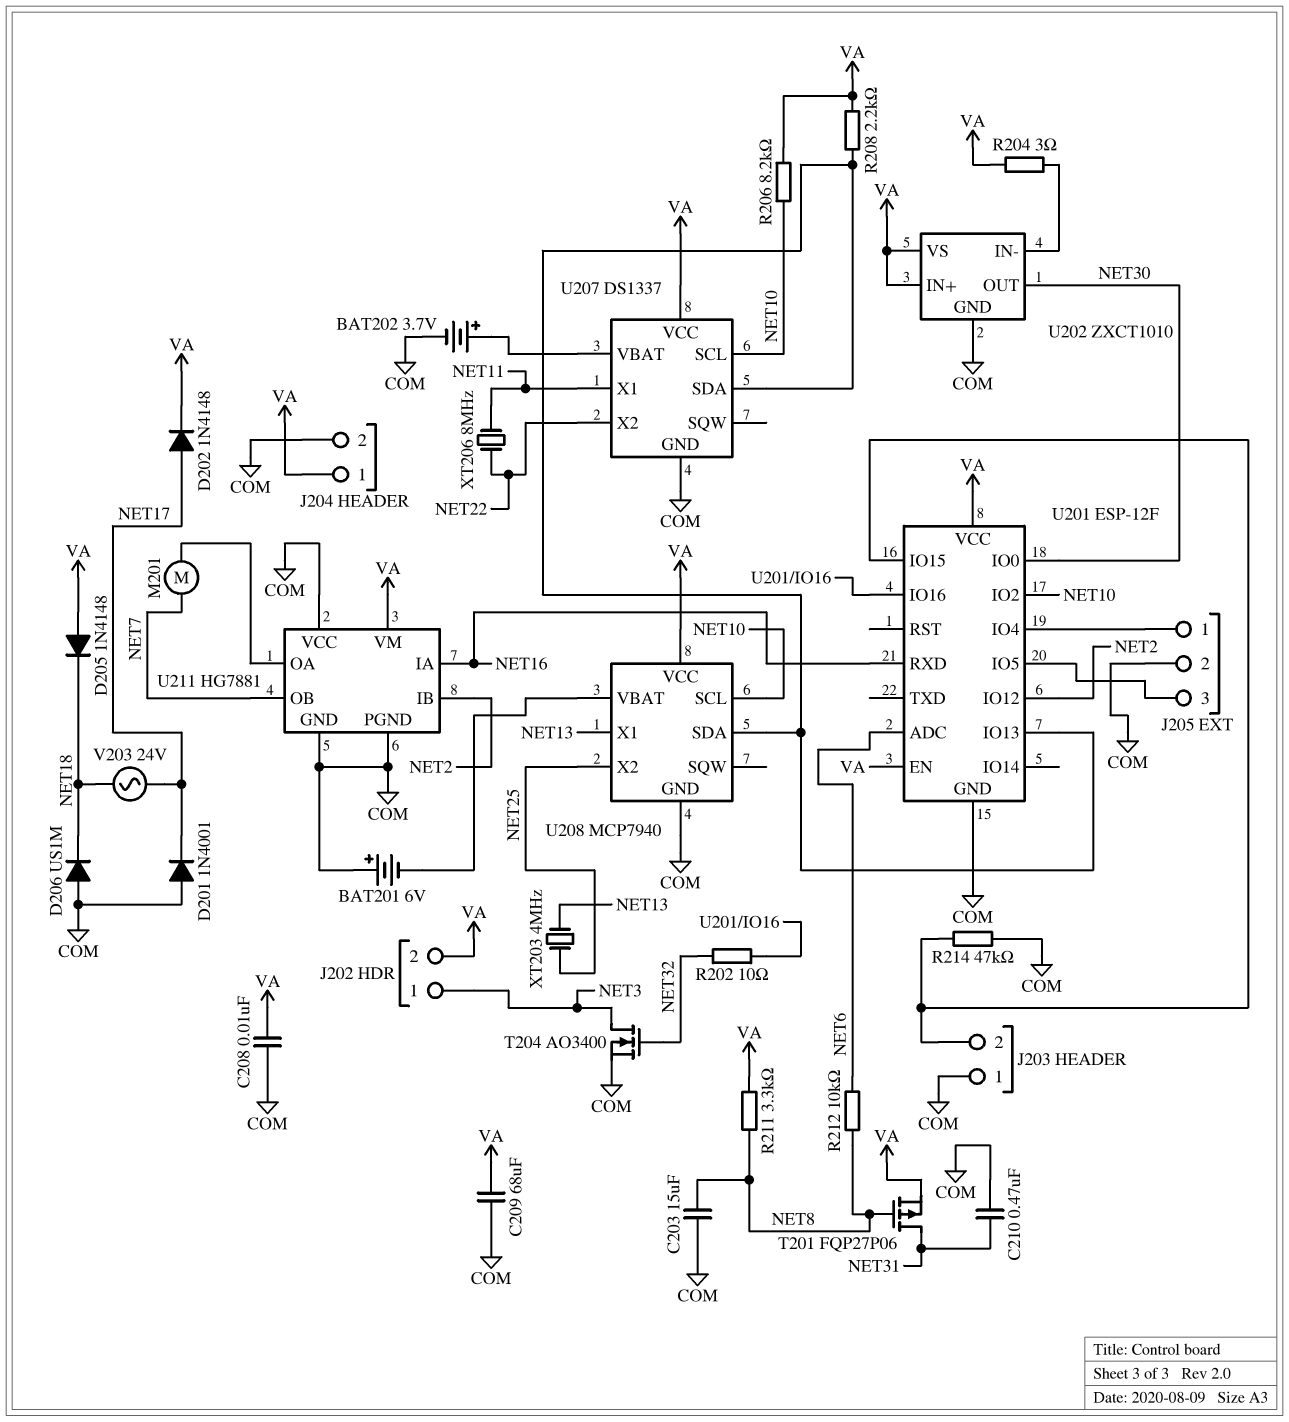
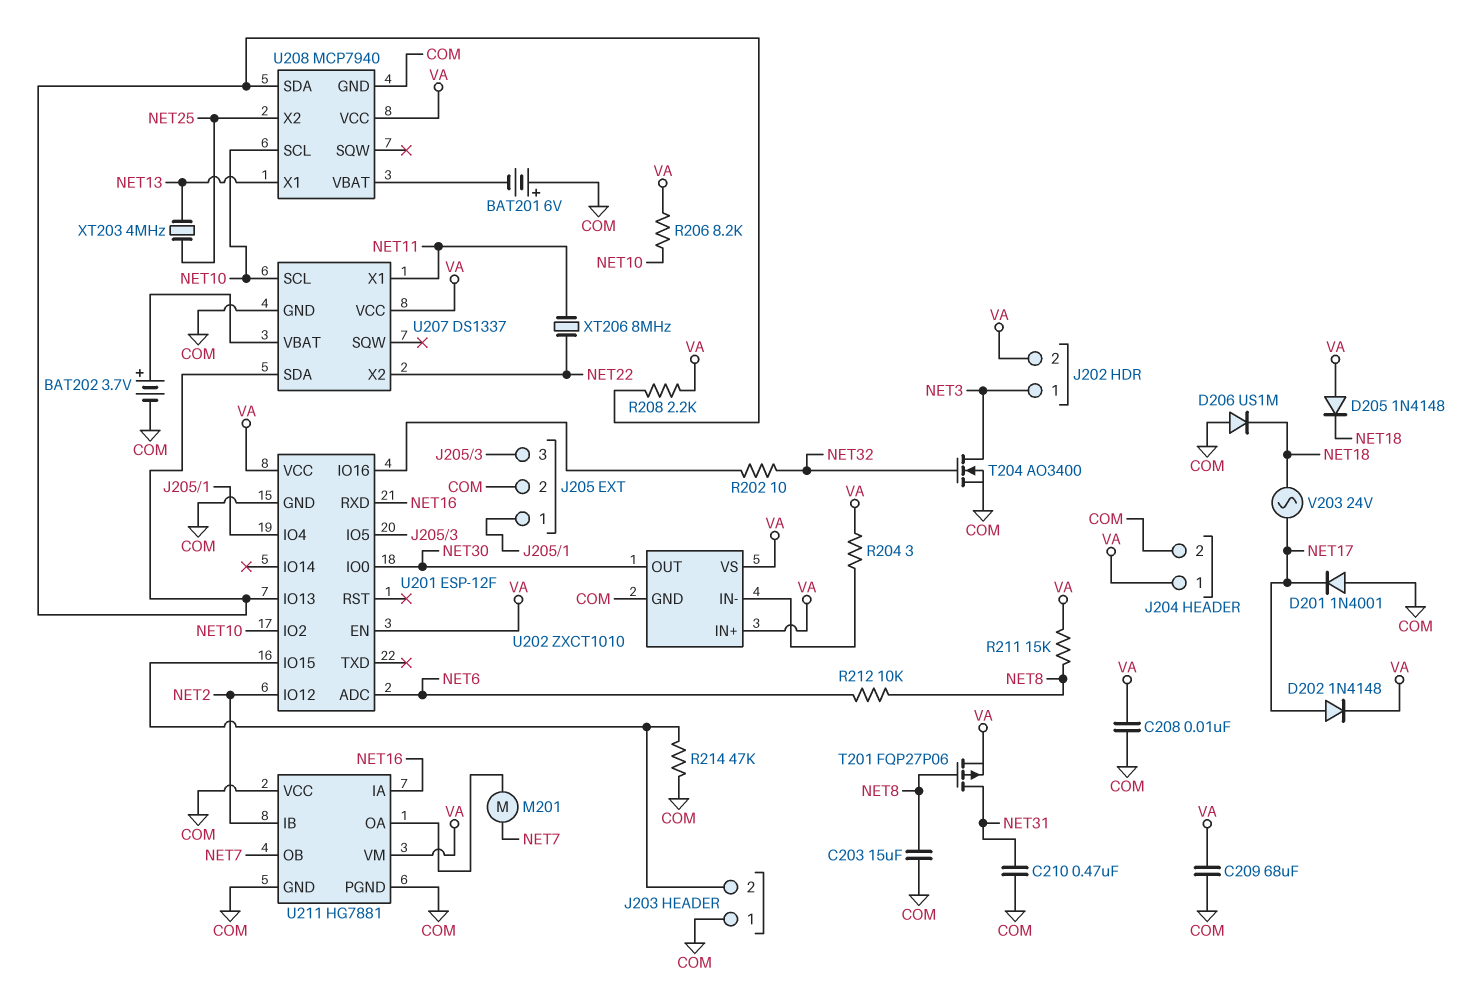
R211: 3.3k (NET8, VA) -> 15k (NET8, VA)

